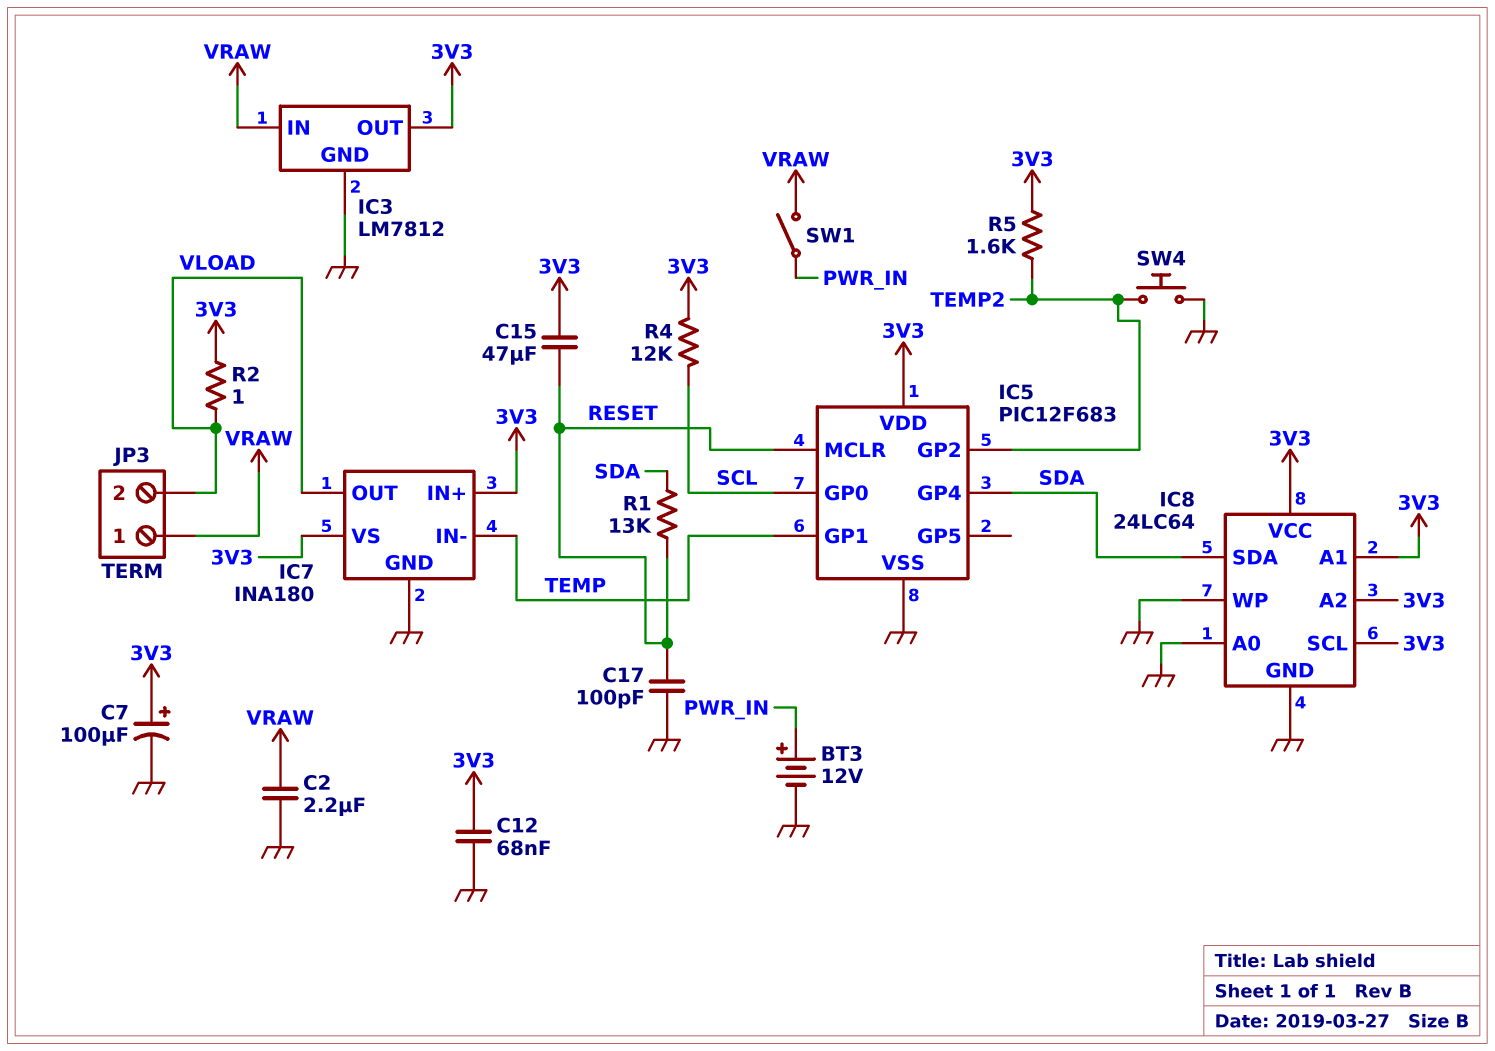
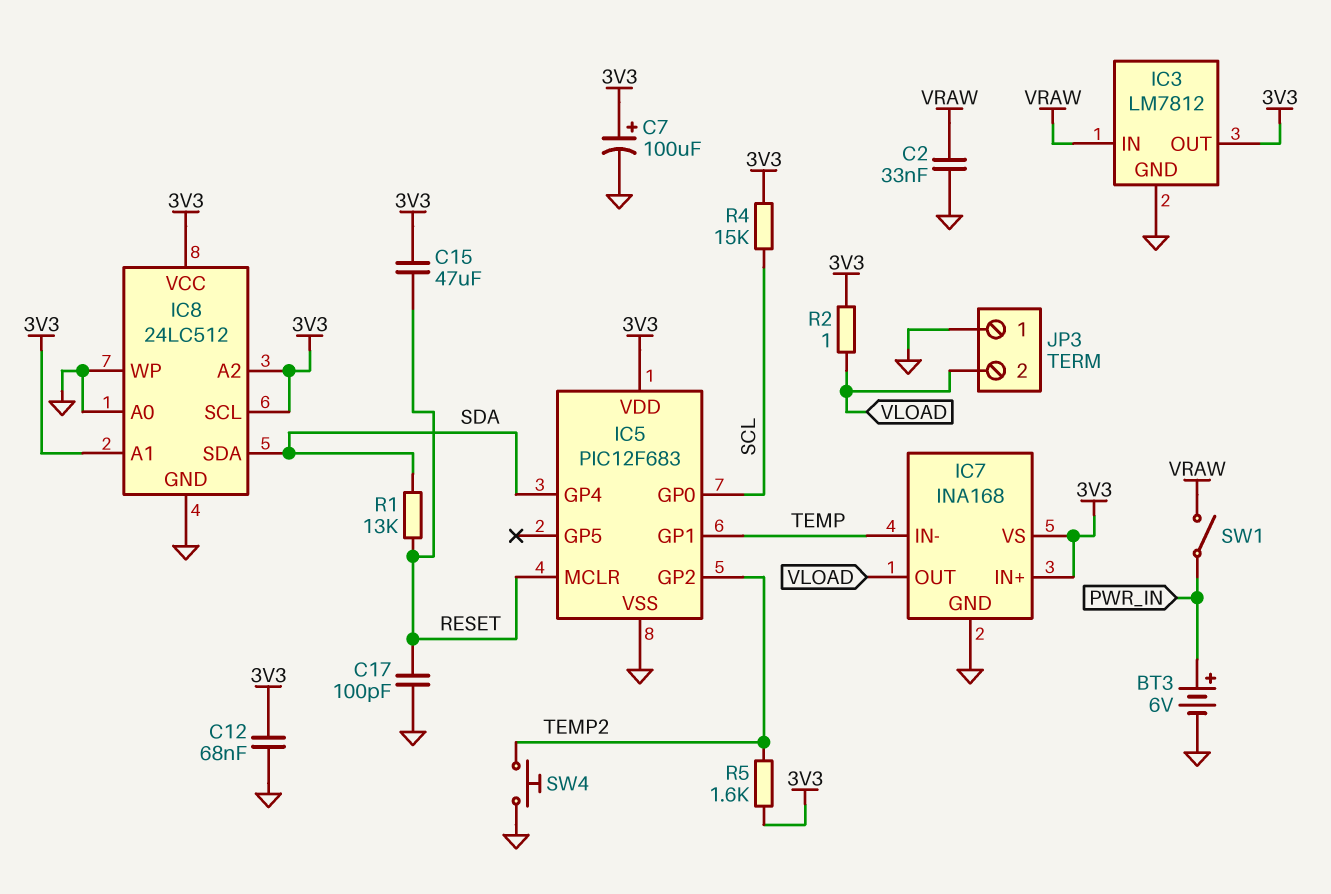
BT3: 12V (plus PWR_IN, minus GND) -> 6V (plus PWR_IN, minus GND)
C2: 2.2uF (GND, VRAW) -> 33nF (GND, VRAW)
IC7: INA180 -> INA168
IC8: 24LC64 -> 24LC512
JP3 pin 1: VRAW -> GND
R4: 12k (3V3, SCL) -> 15k (3V3, SCL)

